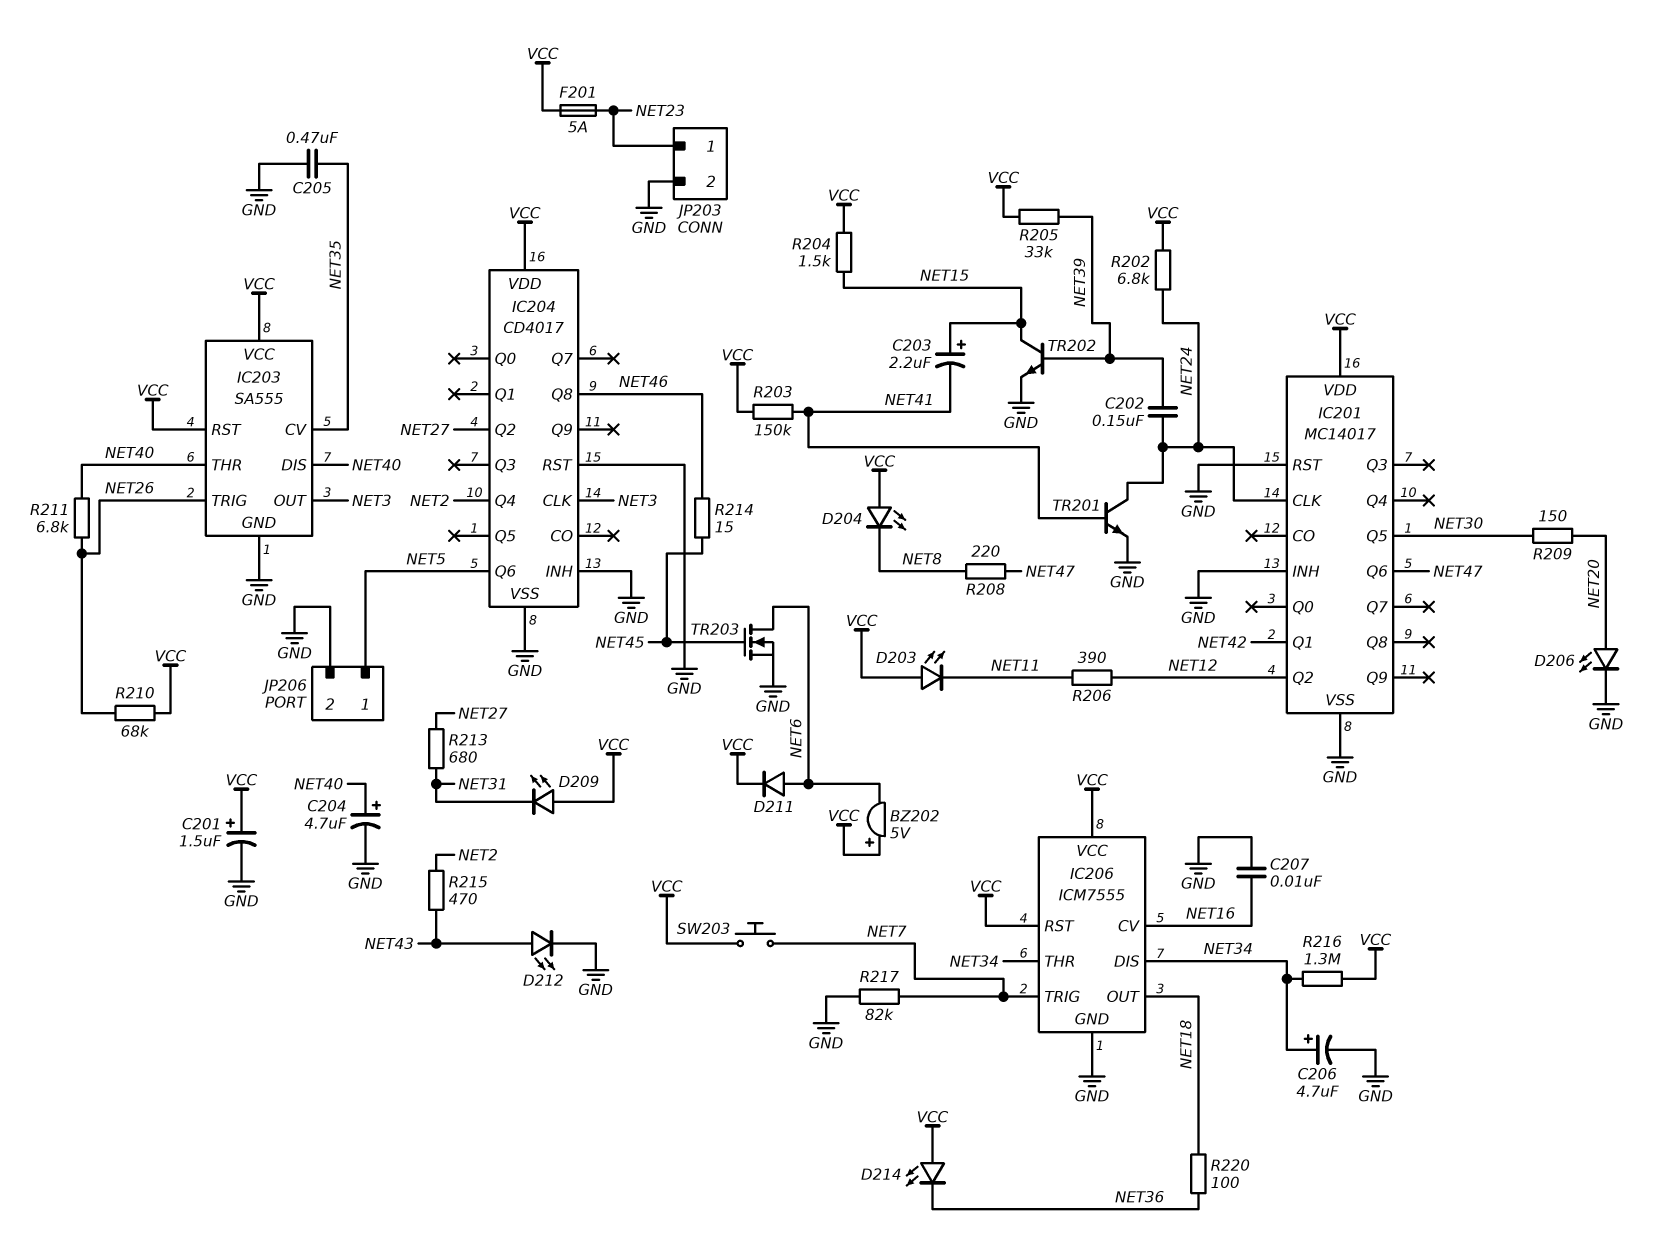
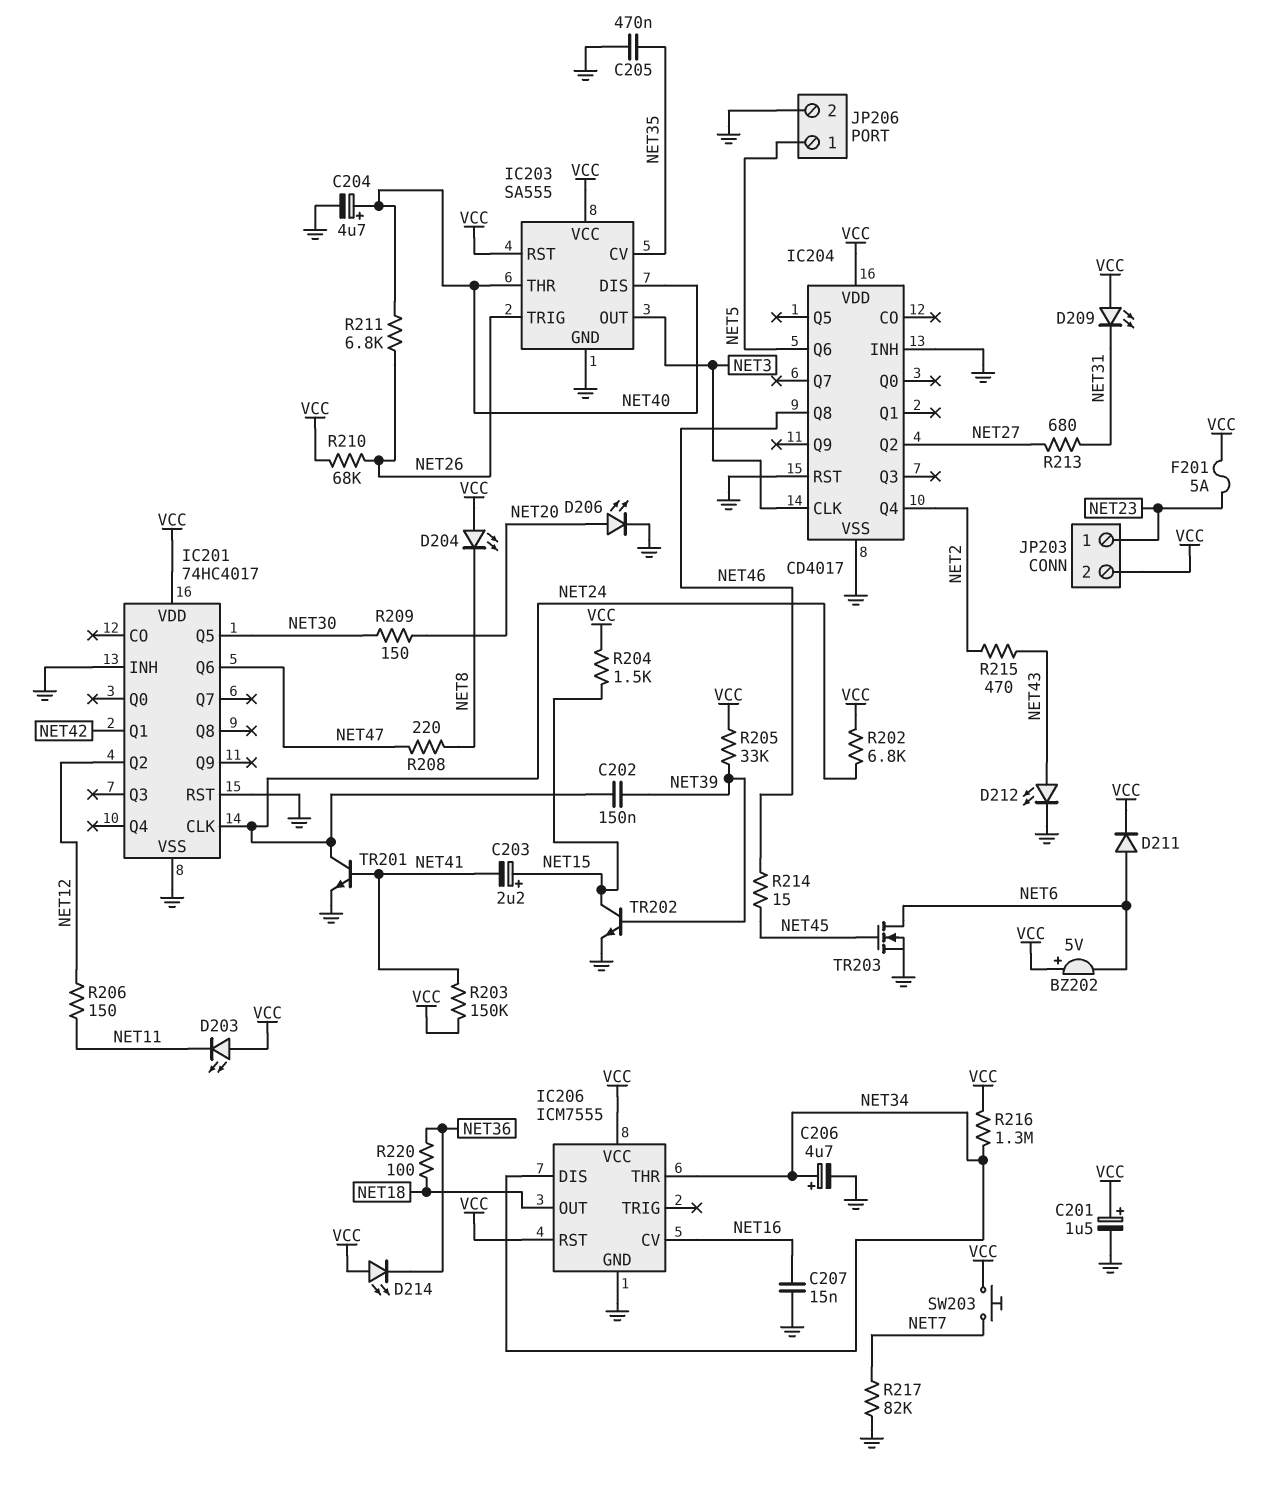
C207: 10nF (GND, NET16) -> 15nF (GND, NET16)
IC201: MC14017 -> 74HC4017
IC206 pin TRIG: NET7 -> none
JP203 pin 2: GND -> VCC
R206: 390 (NET11, NET12) -> 150 (NET11, NET12)

